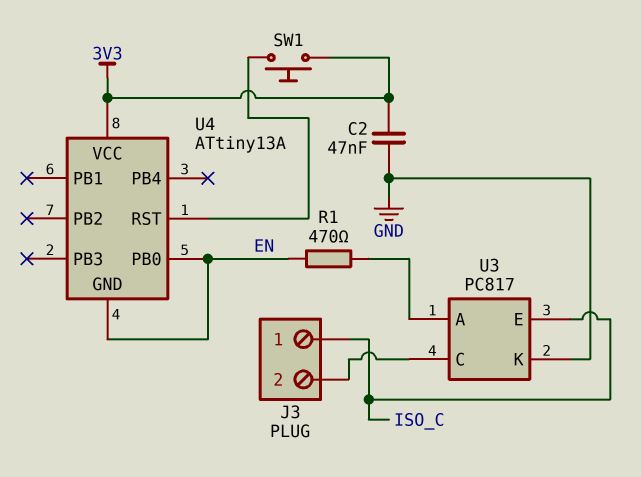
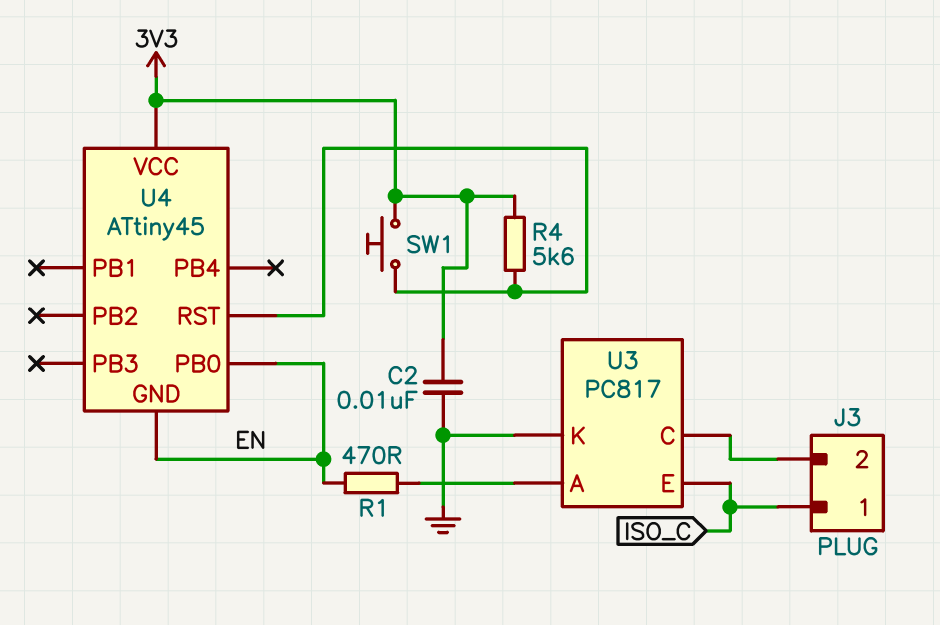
C2: 47nF (3V3, GND) -> 10nF (3V3, GND)
R4: none -> 5.6k (3V3, U4/RST)
U4: ATtiny13A -> ATtiny45

